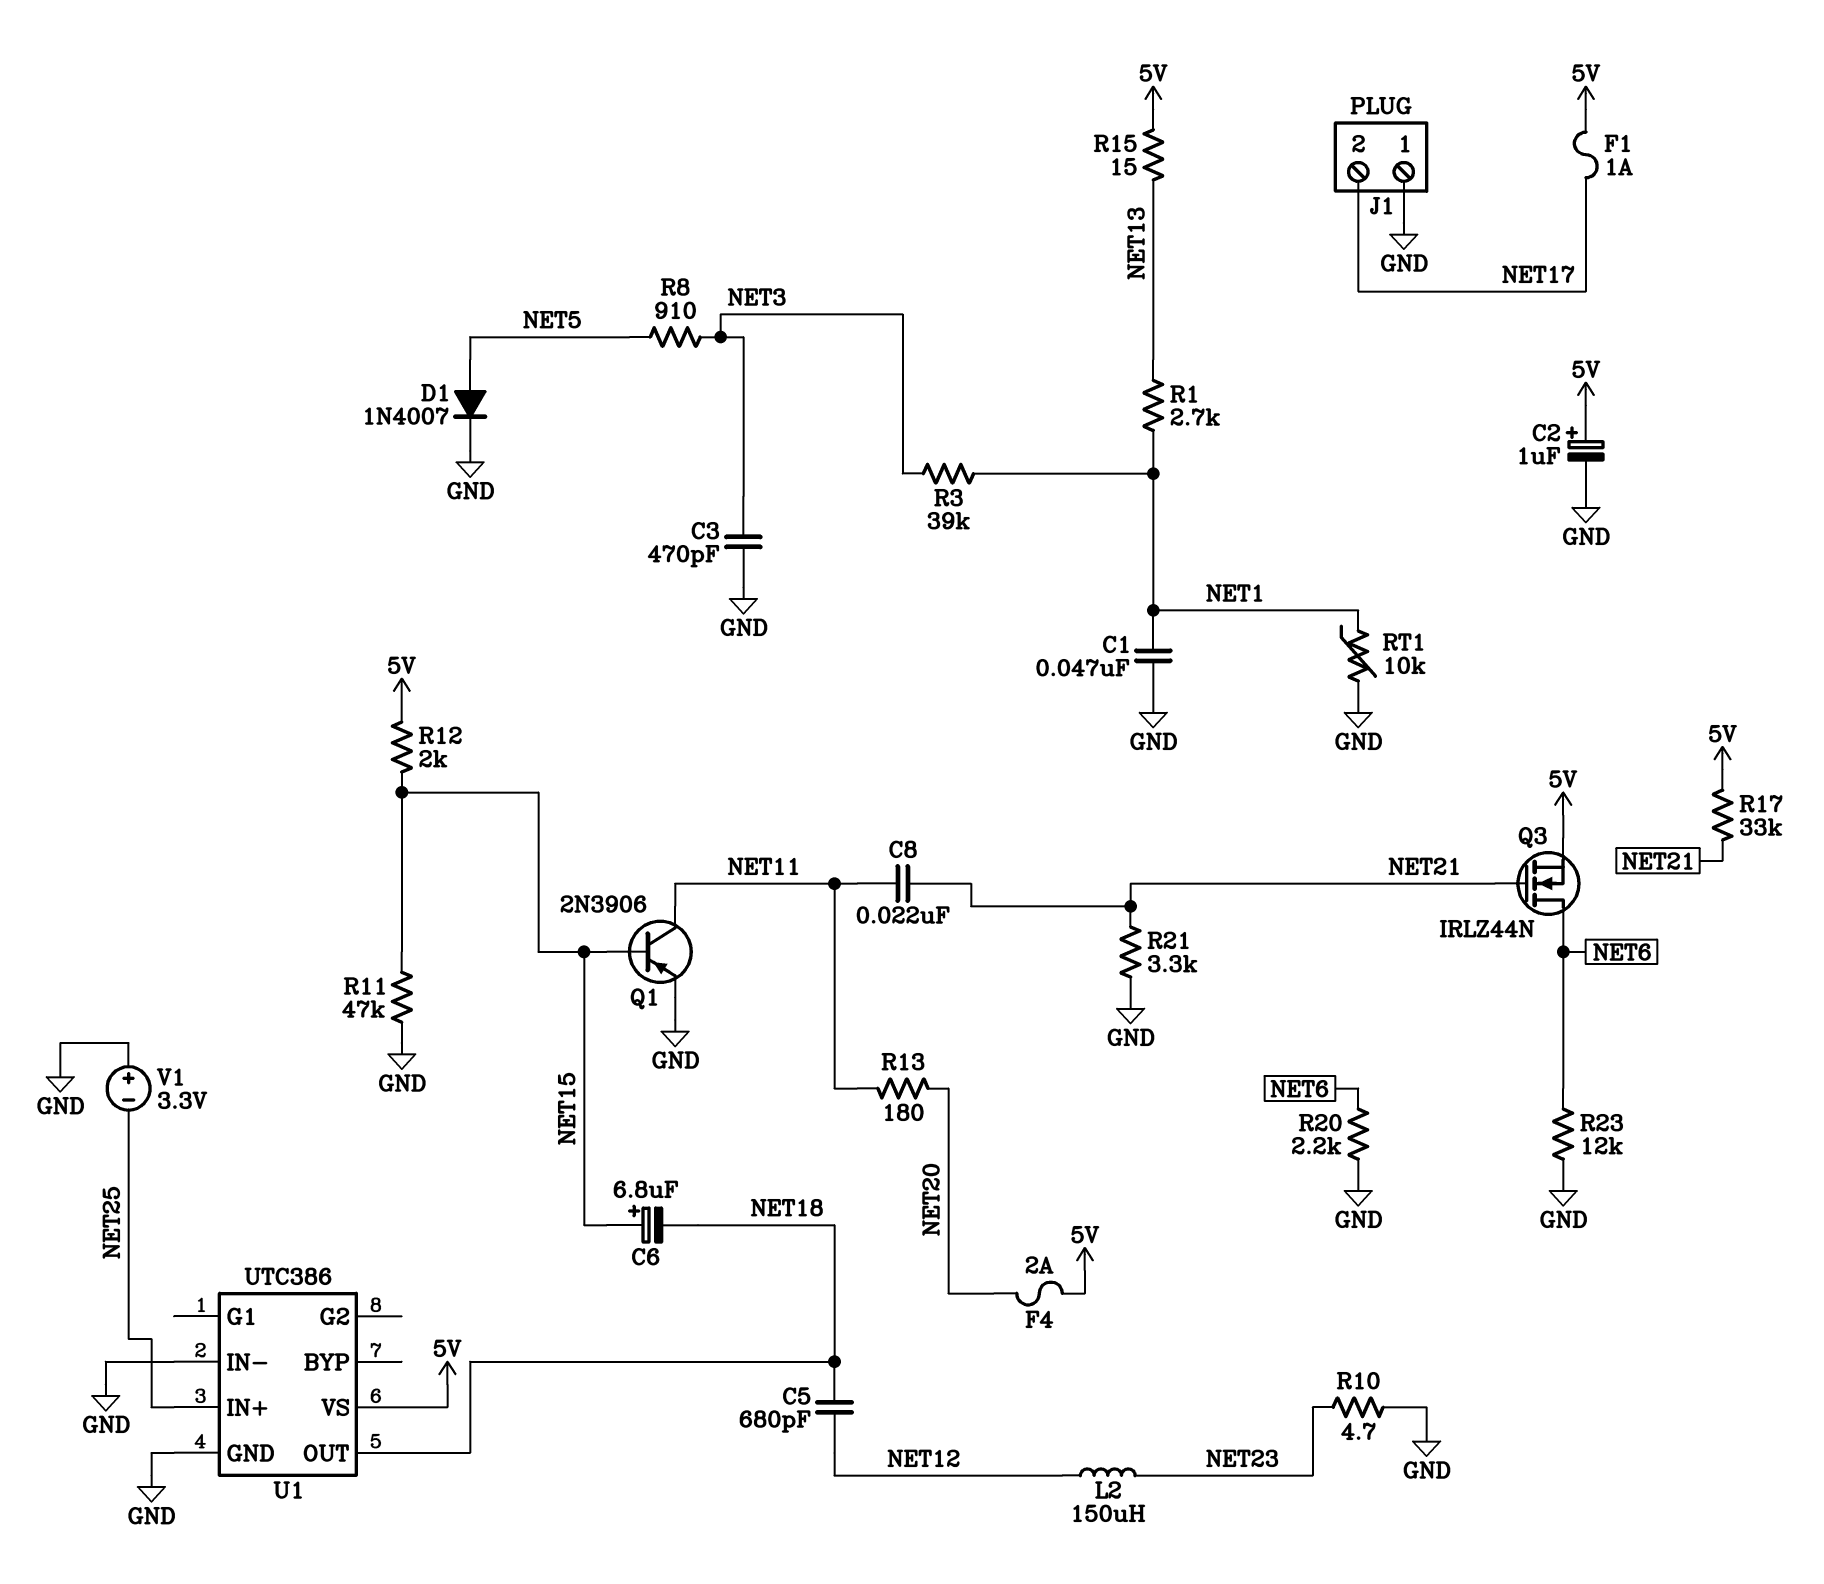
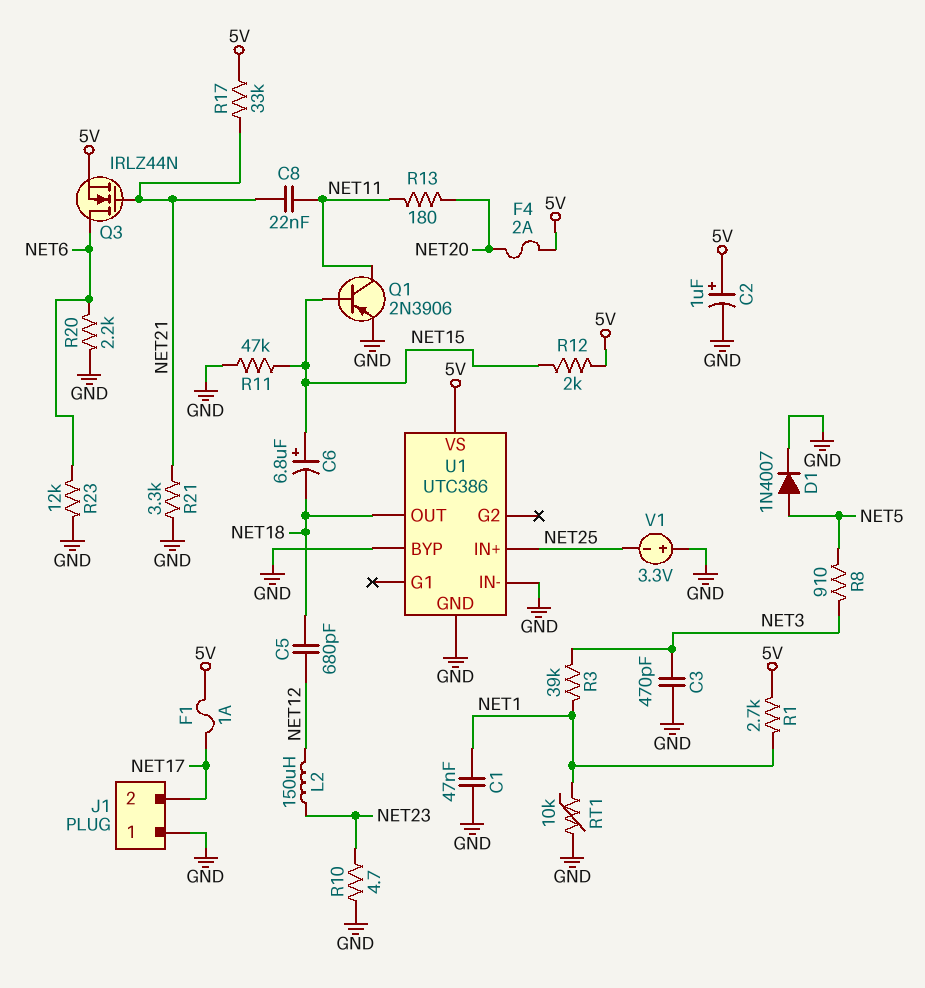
R1: 2.7k (NET1, NET13) -> 2.7k (5V, NET1)
R15: 15 (5V, NET13) -> none
U1 pin BYP: none -> GND

